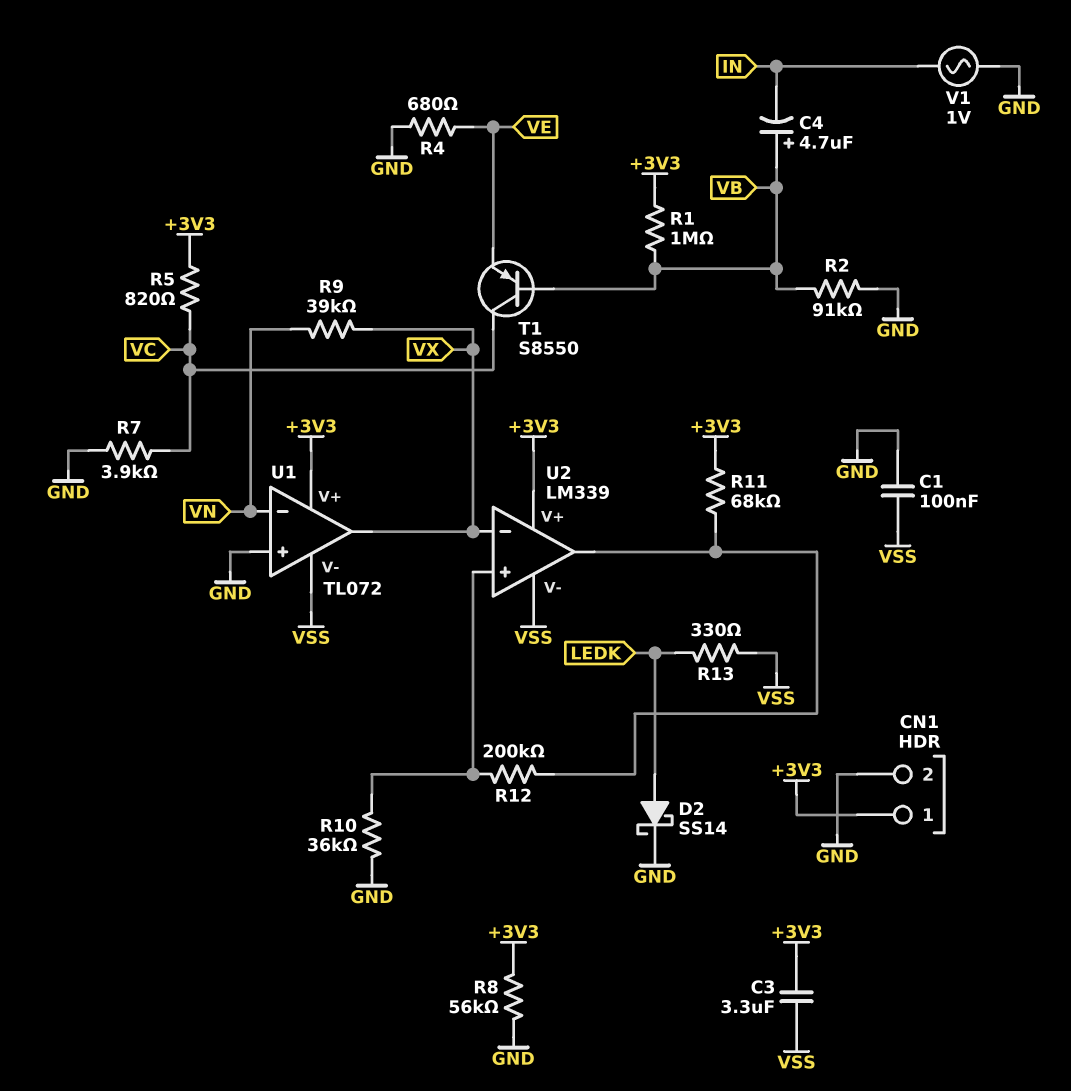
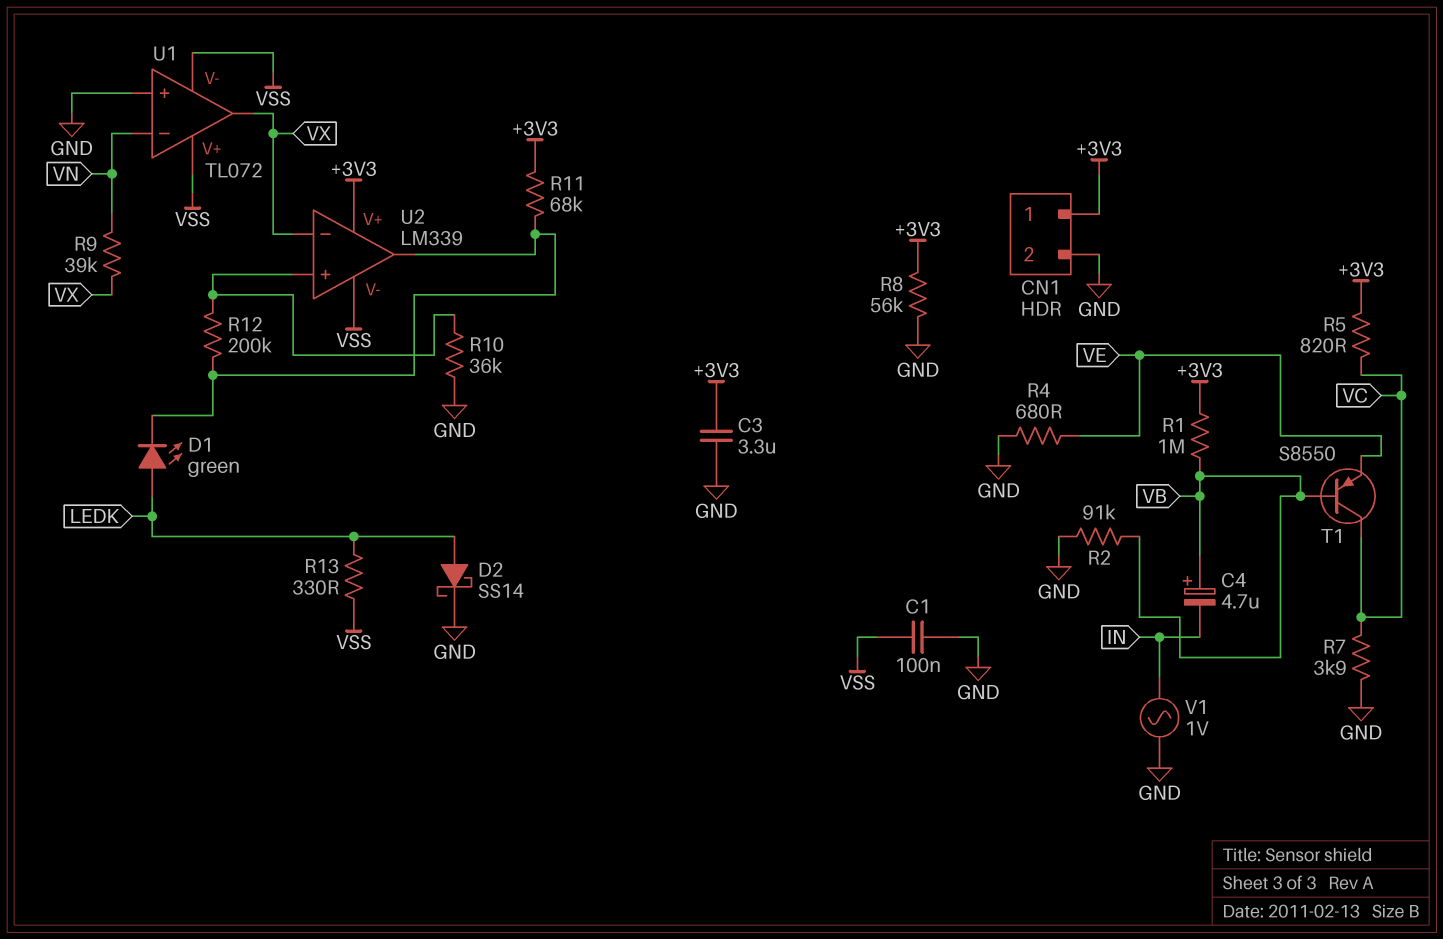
C3: 3.3uF (+3V3, VSS) -> 3.3uF (+3V3, GND)
D1: none -> LED green (A LEDK, K U2/out)
U1 pin V+: +3V3 -> VSS

